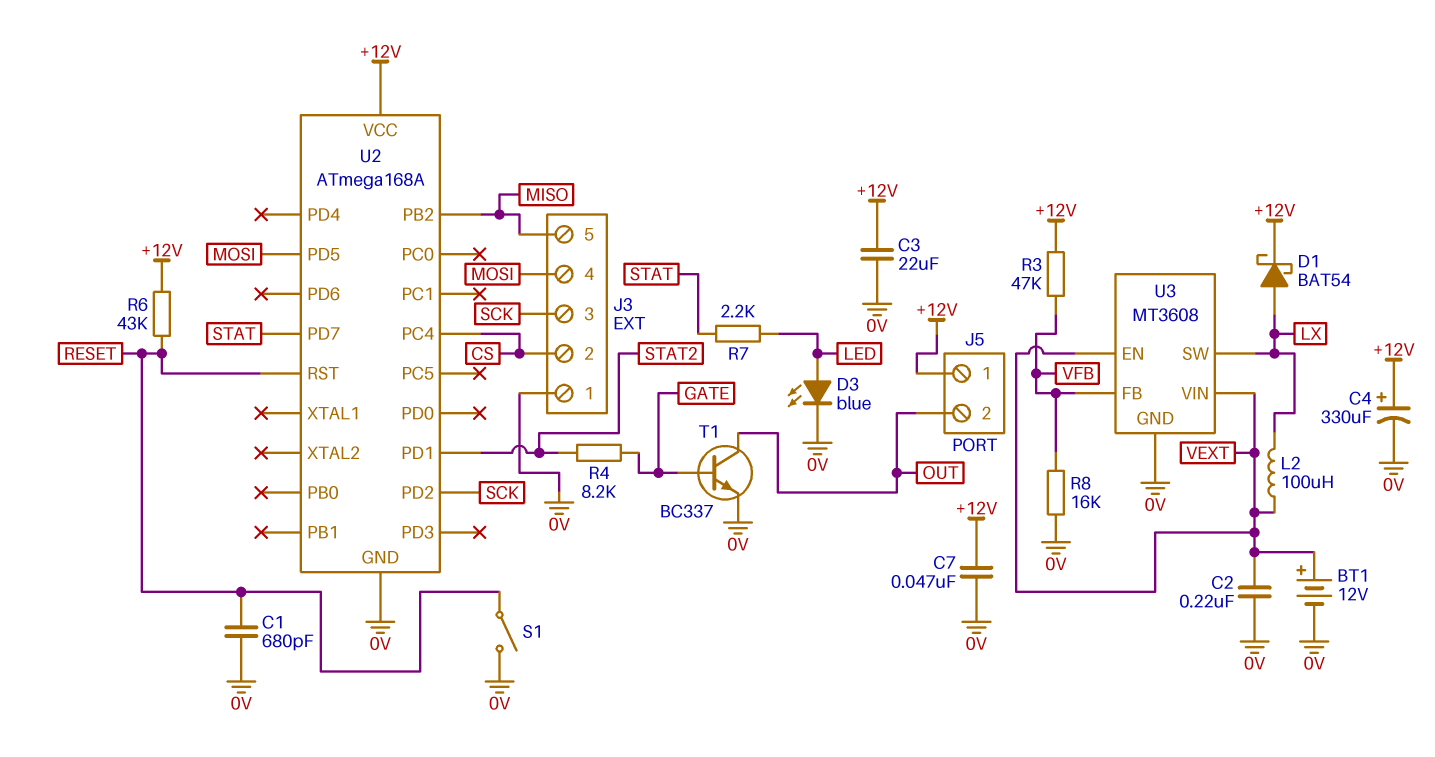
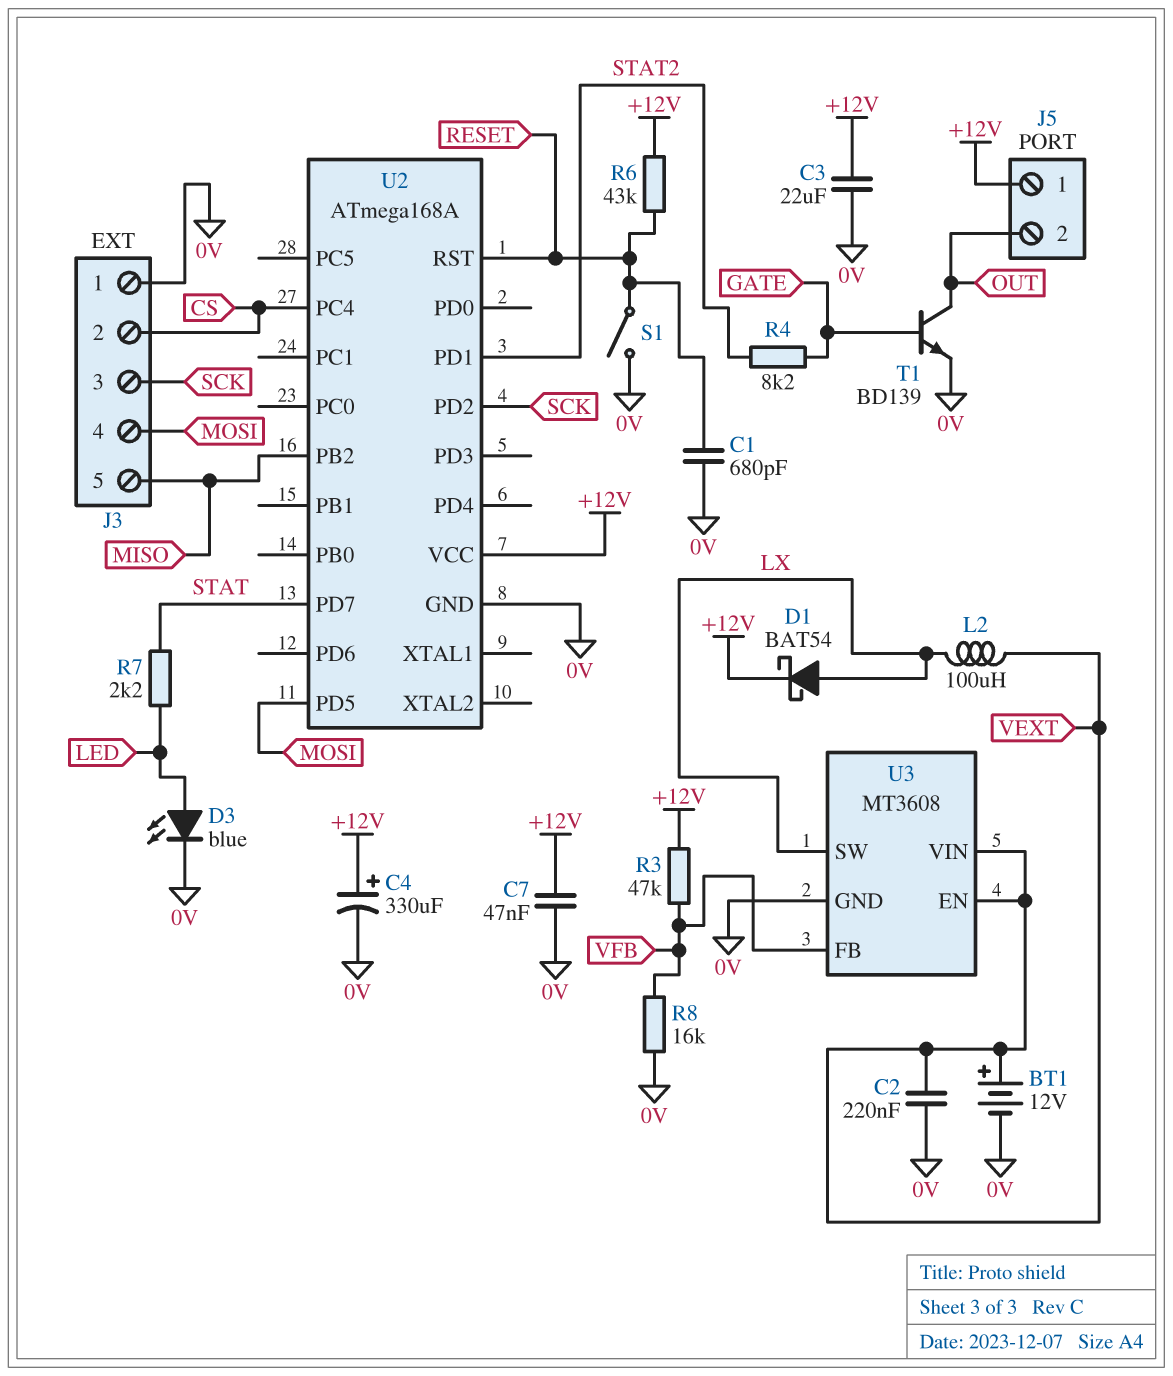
T1: NPN BC337 (B GATE, C OUT, E 0V) -> NPN BD139 (B GATE, C OUT, E 0V)

